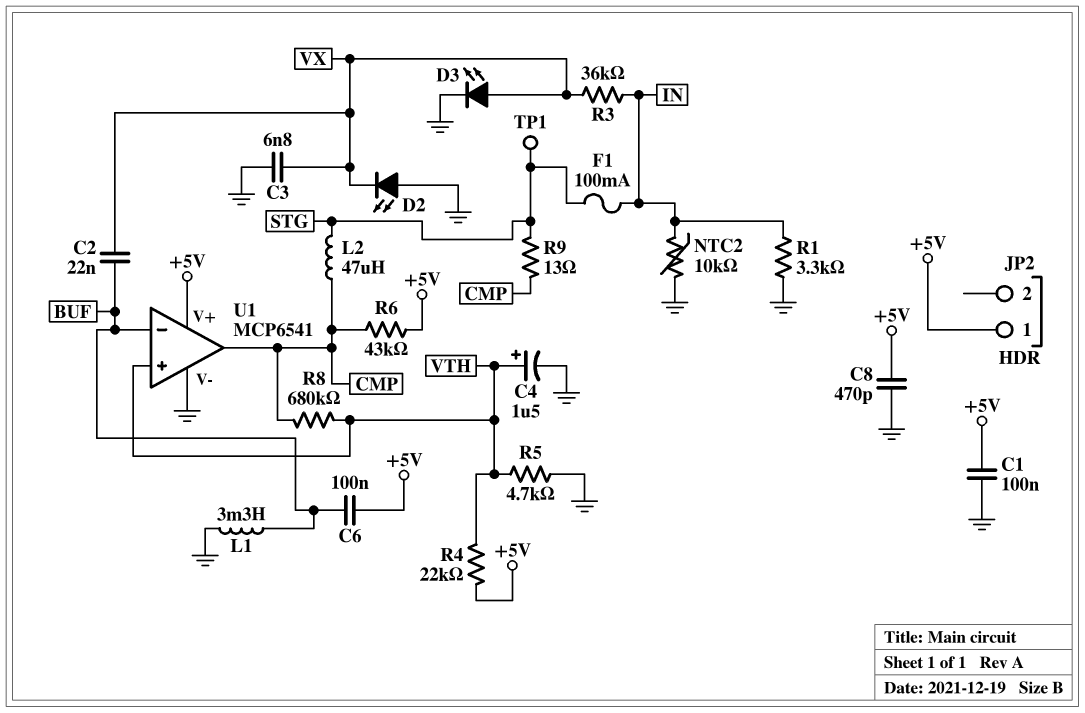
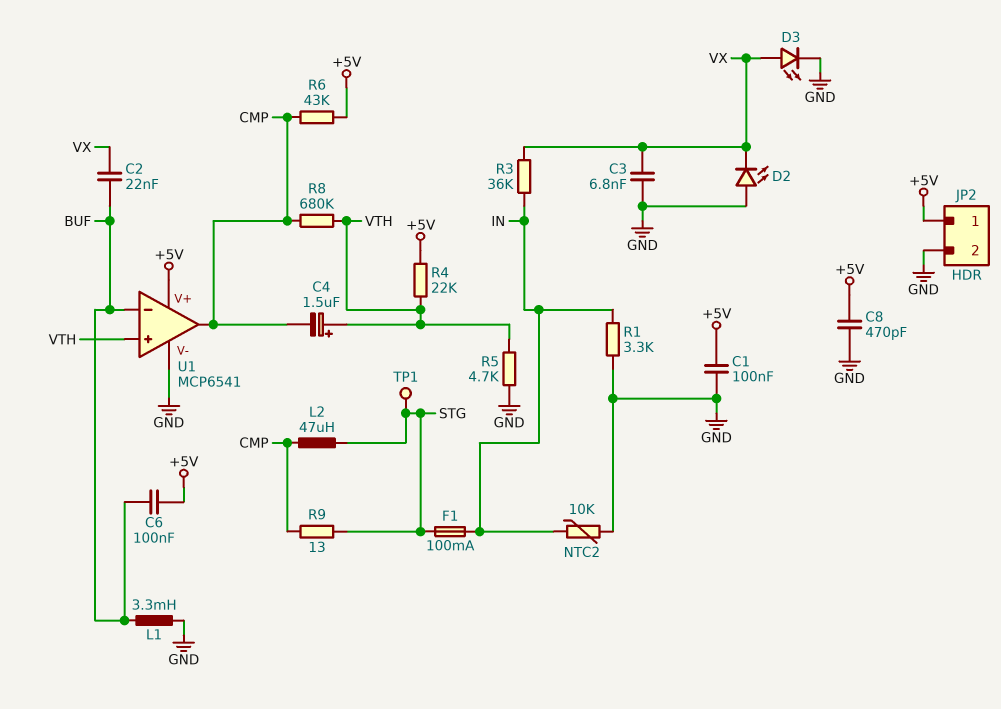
C4: 1.5uF (plus VTH, minus GND) -> 1.5uF (plus VTH, minus CMP)
JP2 pin 2: none -> GND

